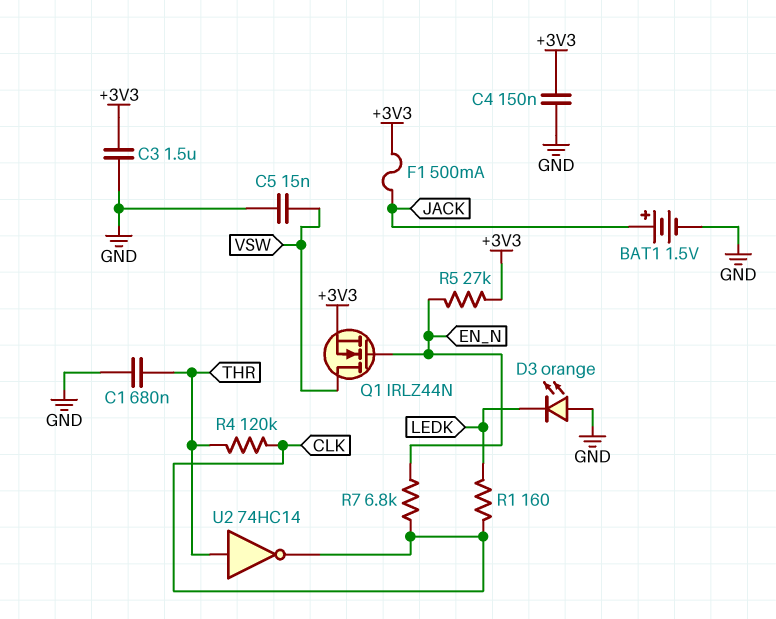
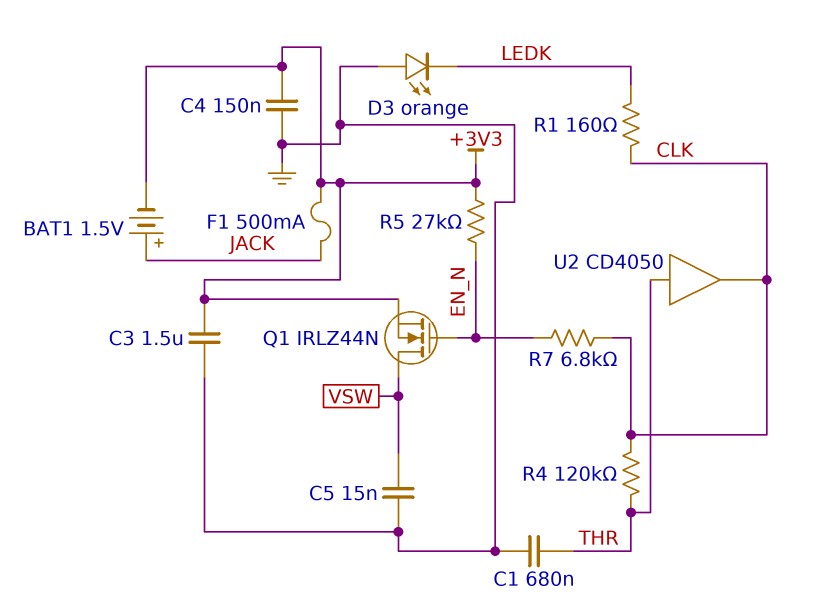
BAT1: 1.5V (plus JACK, minus GND) -> 1.5V (plus JACK, minus +3V3)
U2: NOT 74HC14 (in THR, out CLK) -> buffer CD4050 (in THR, out CLK)

